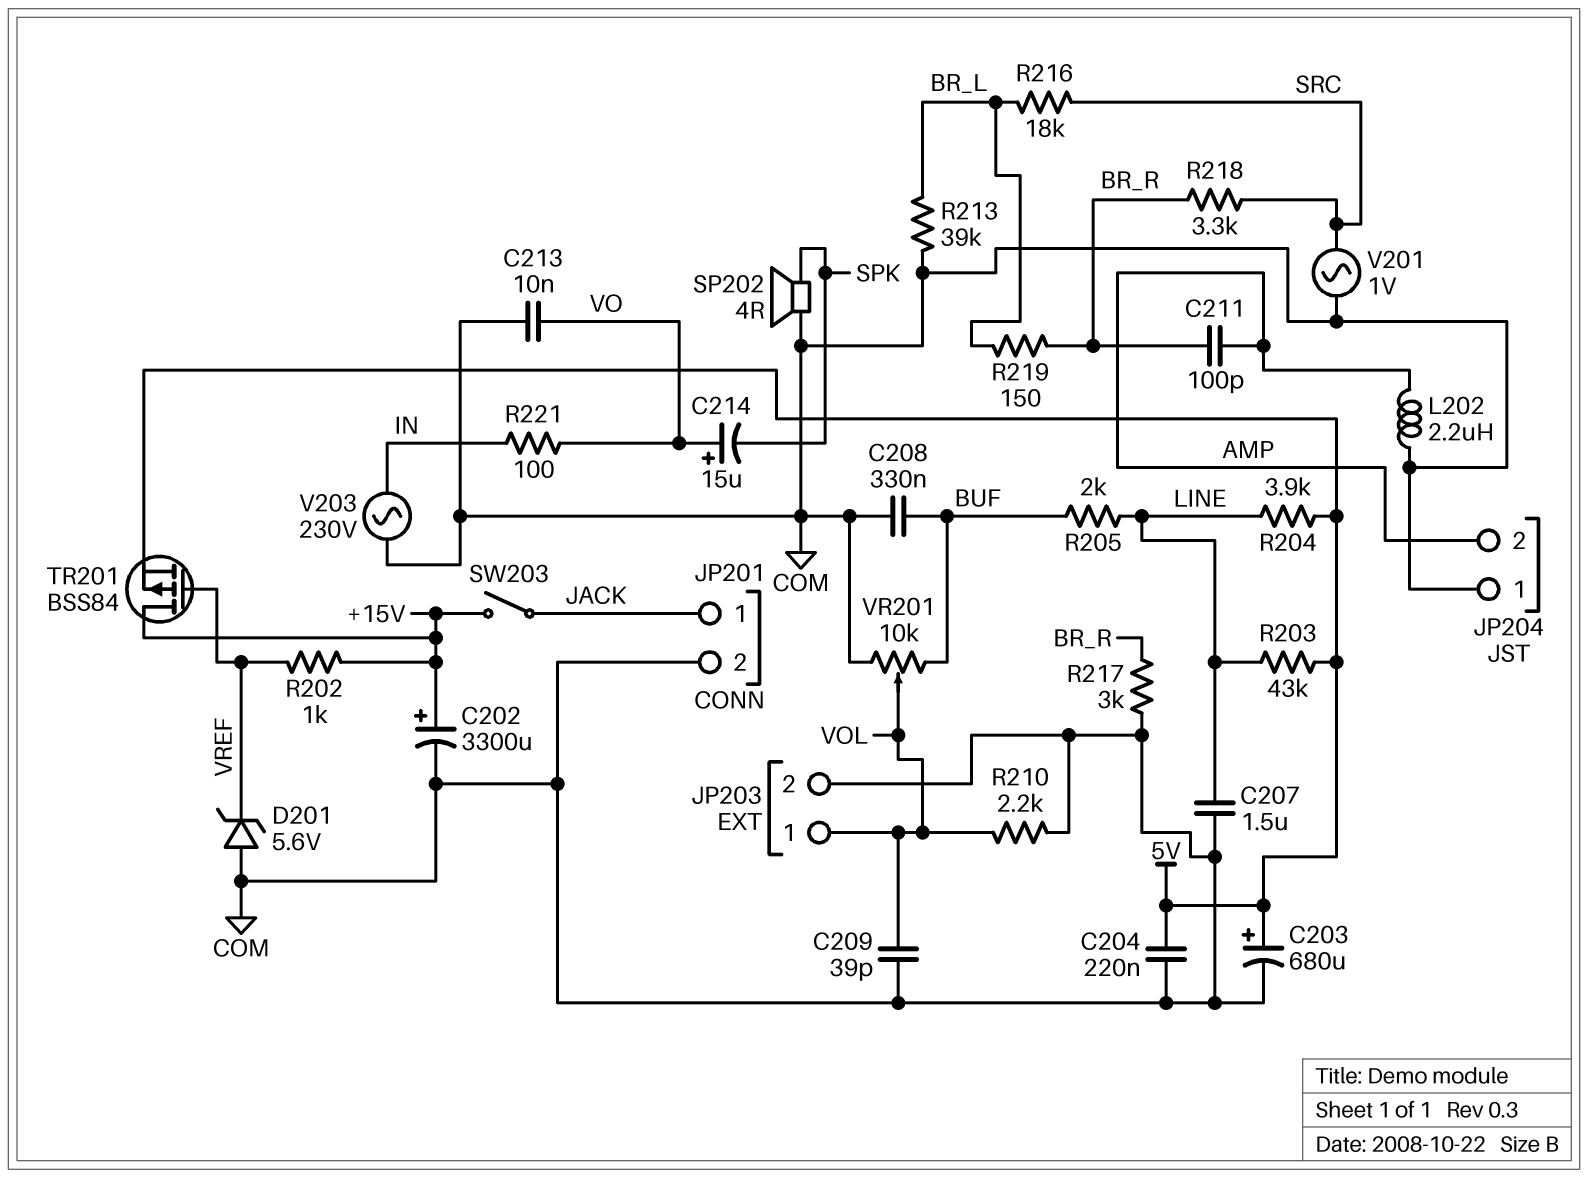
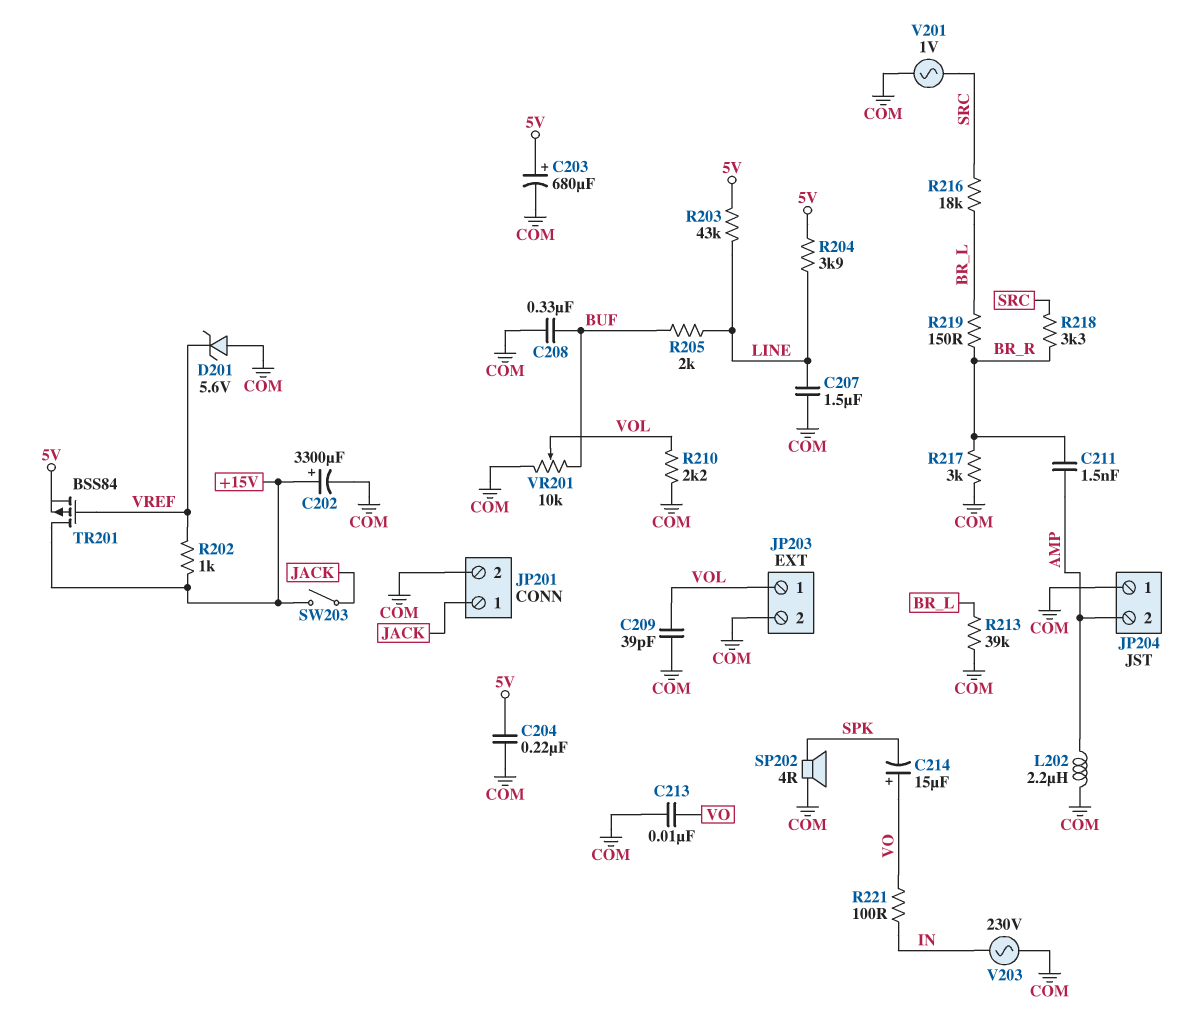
C211: 100pF (AMP, BR_R) -> 1.5nF (AMP, BR_R)

